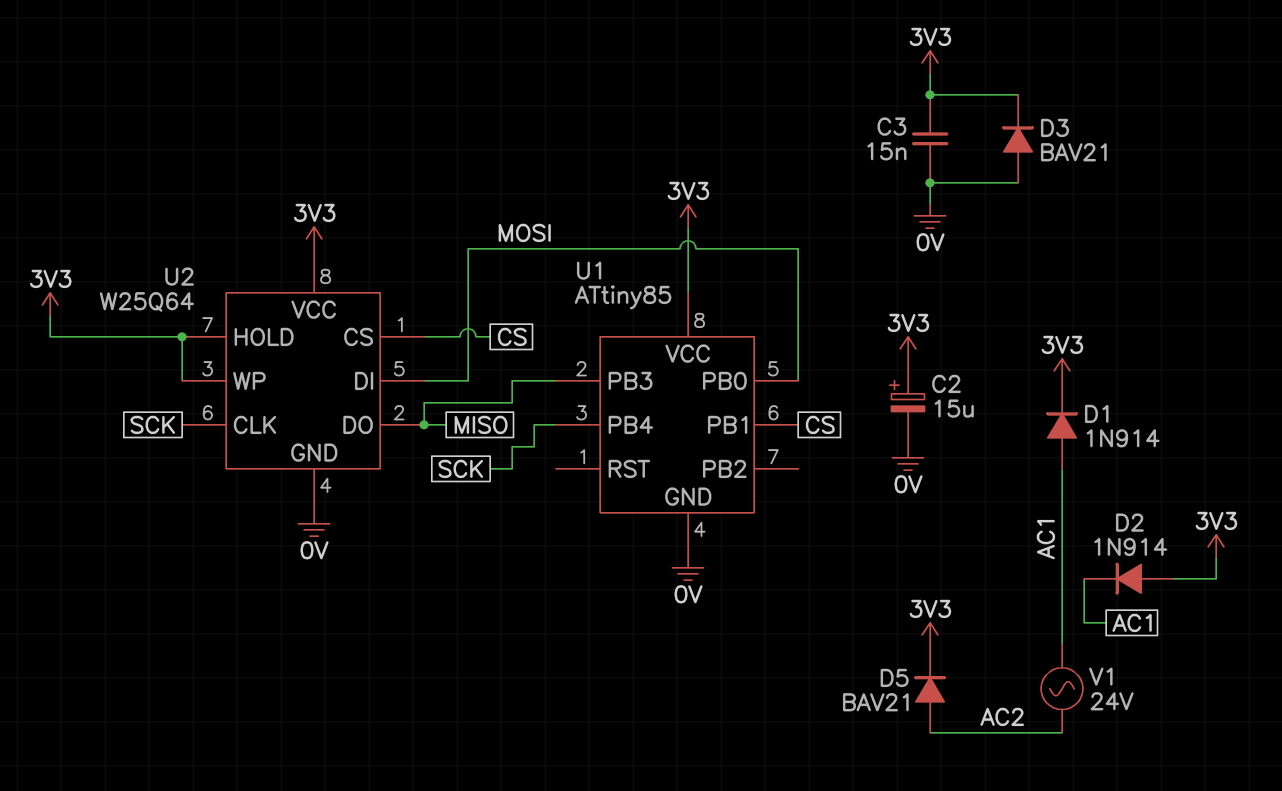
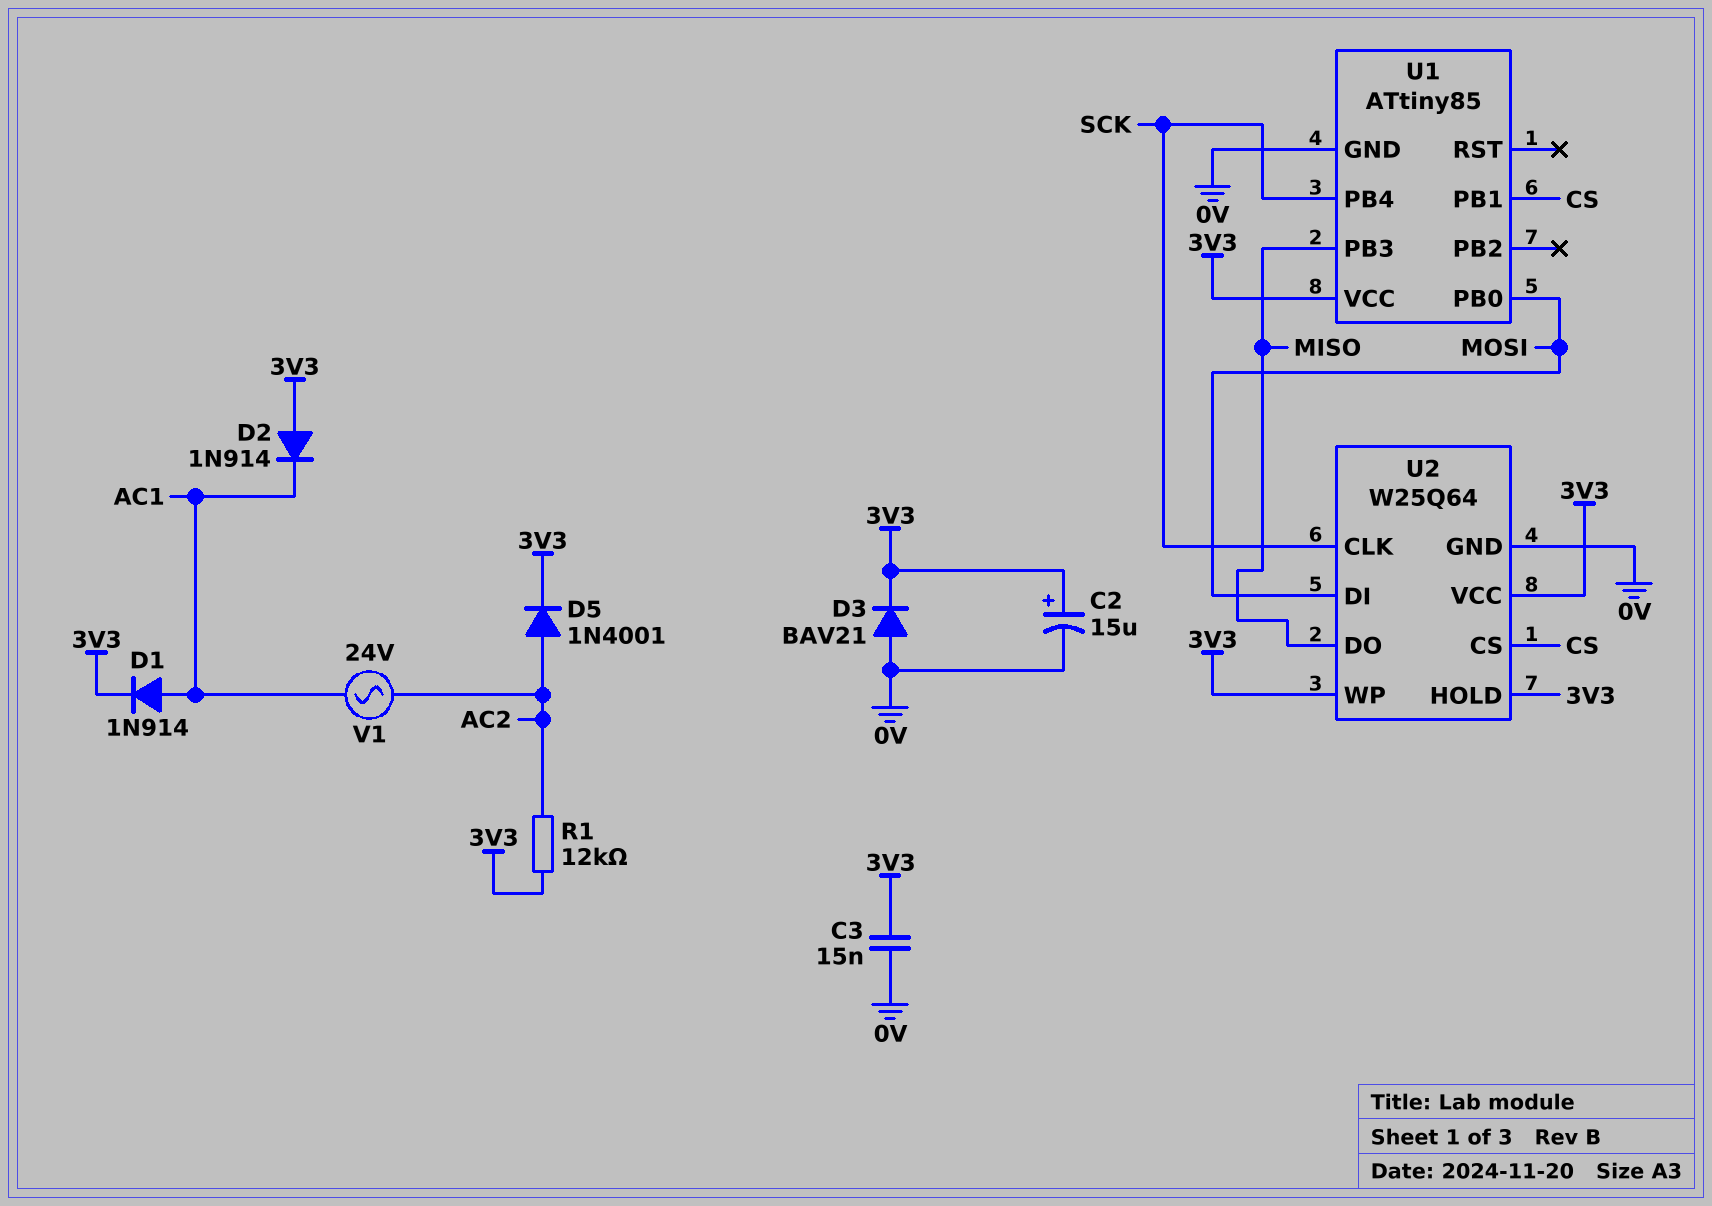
D5: diode BAV21 (A AC2, K 3V3) -> diode 1N4001 (A AC2, K 3V3)
R1: none -> 12k (3V3, AC2)

